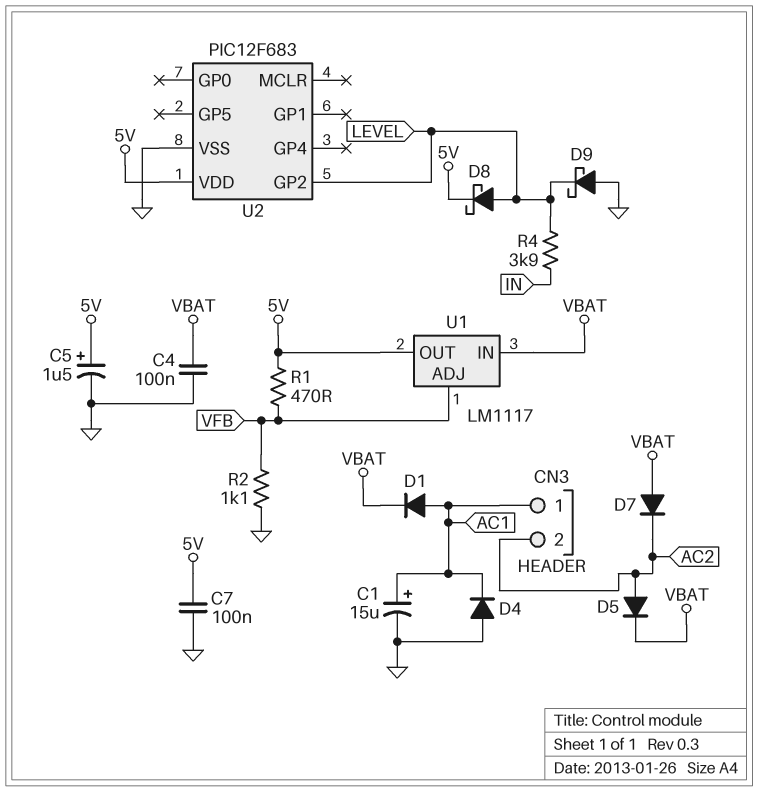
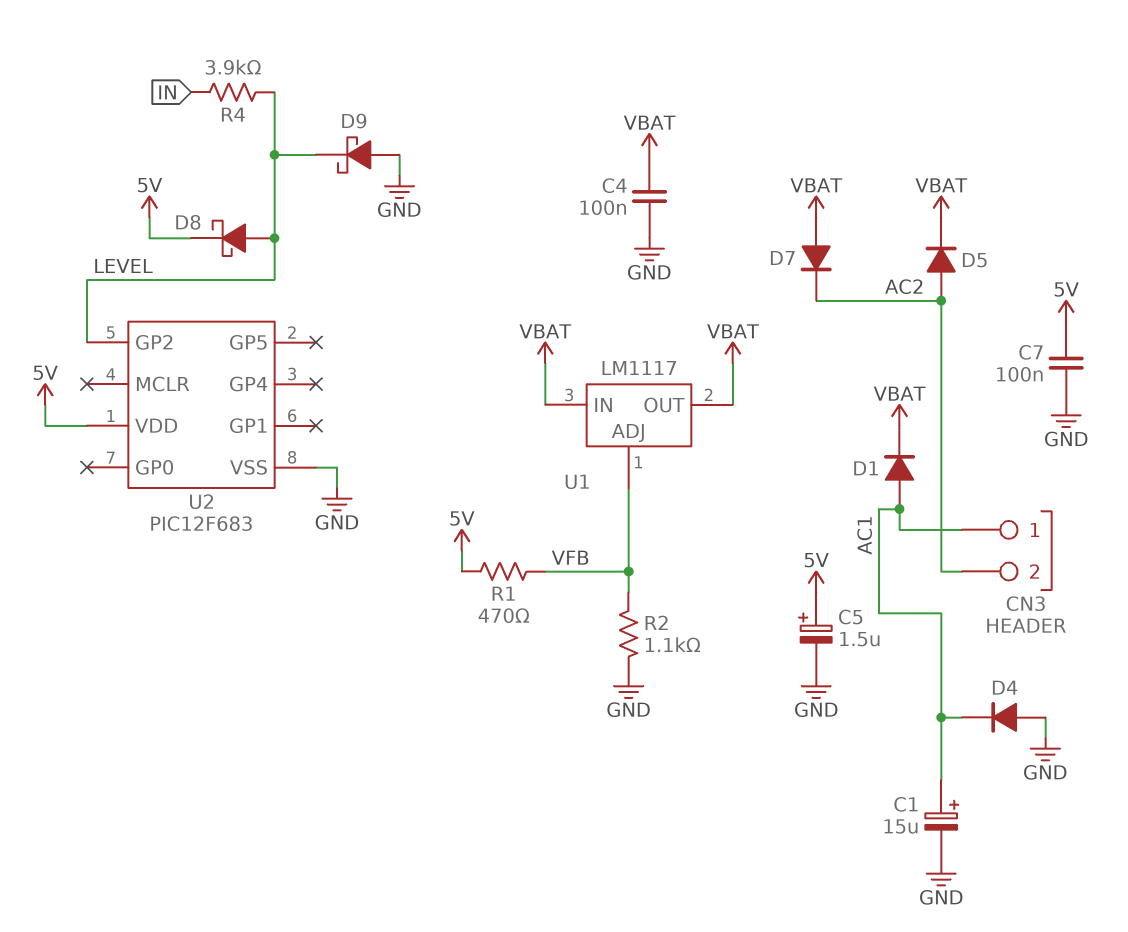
U1 pin OUT: 5V -> VBAT

